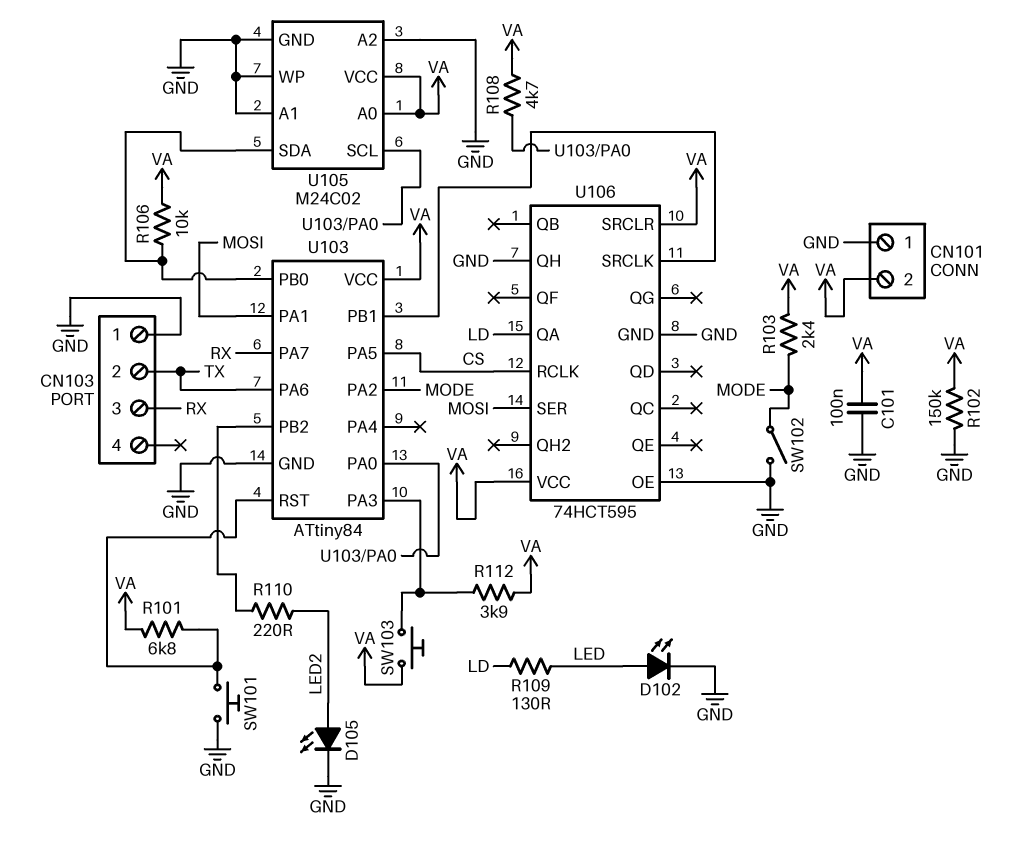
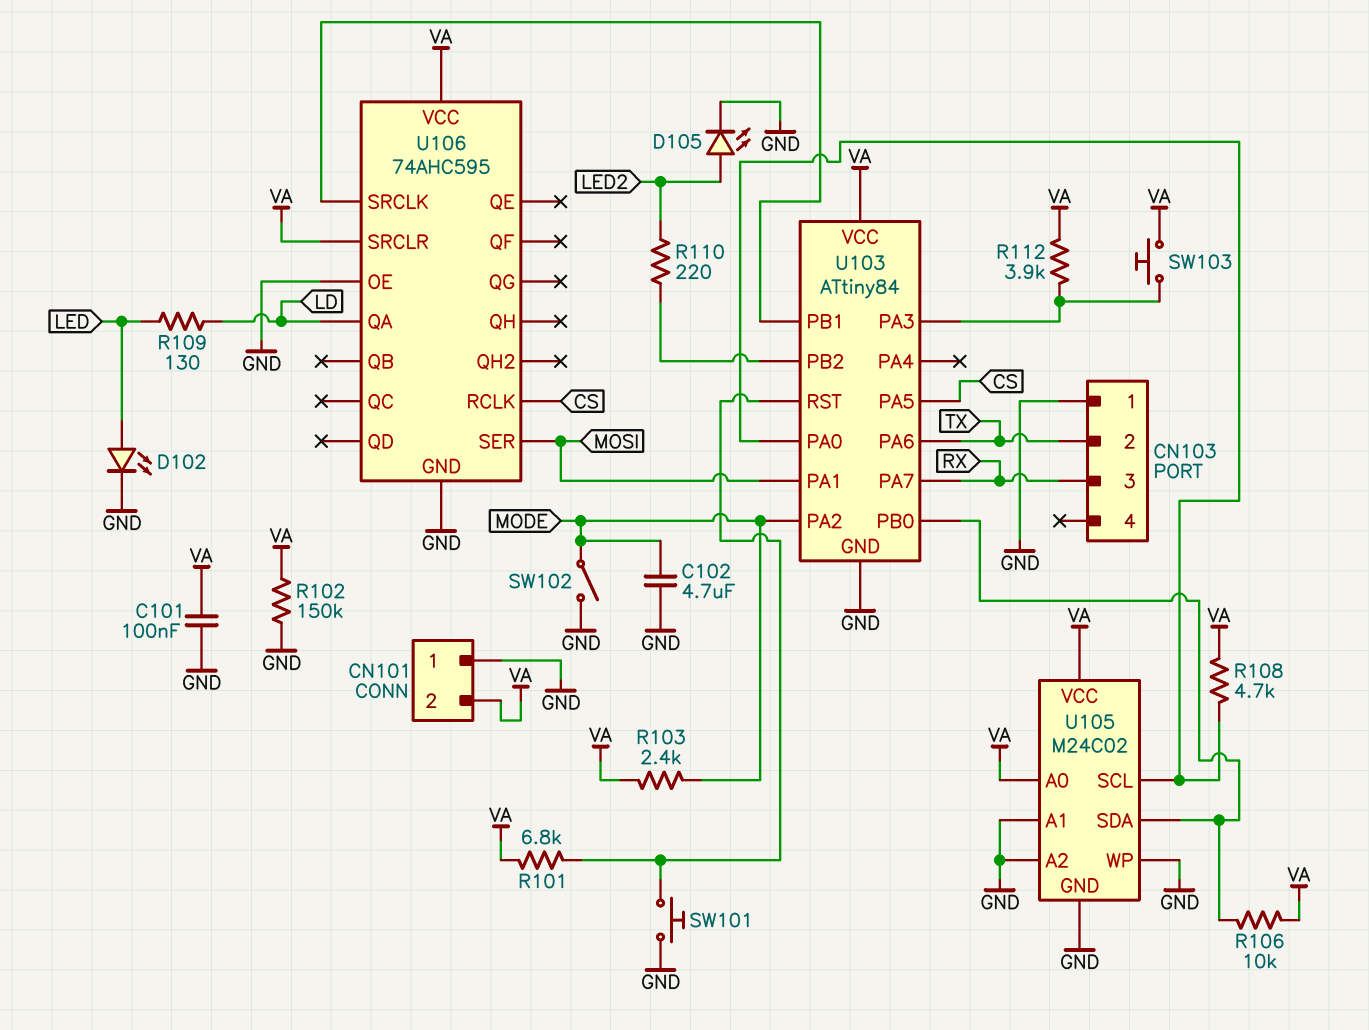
C102: none -> 4.7uF (GND, MODE)
U106: 74HCT595 -> 74AHC595
U106 pin QH: GND -> none

